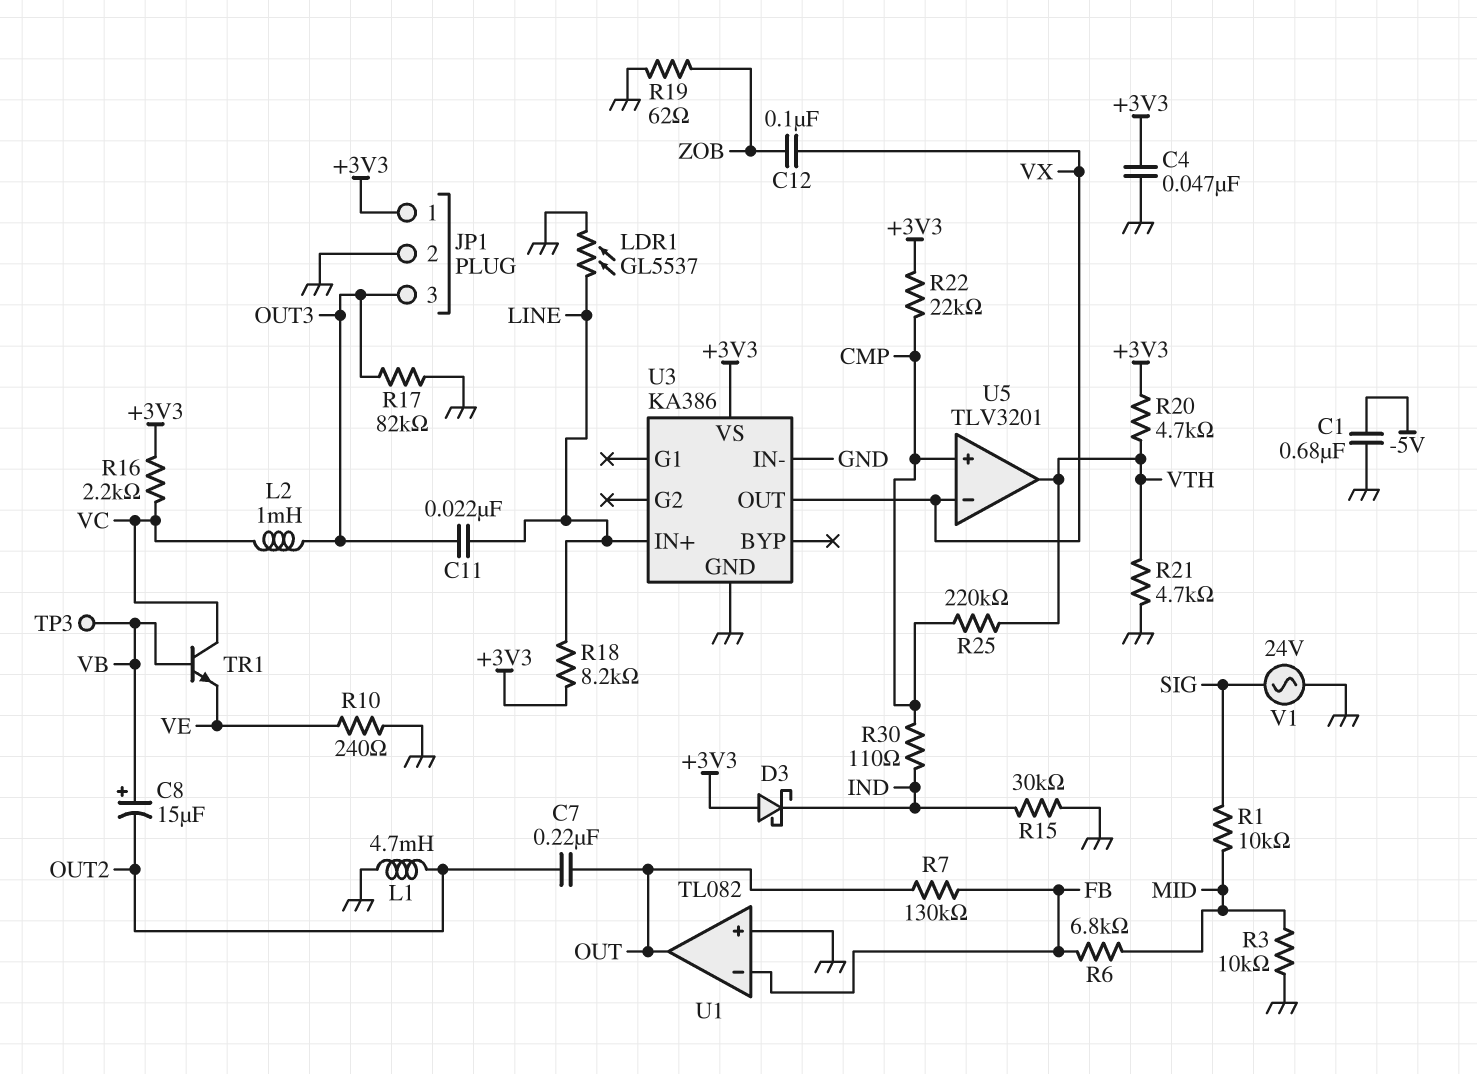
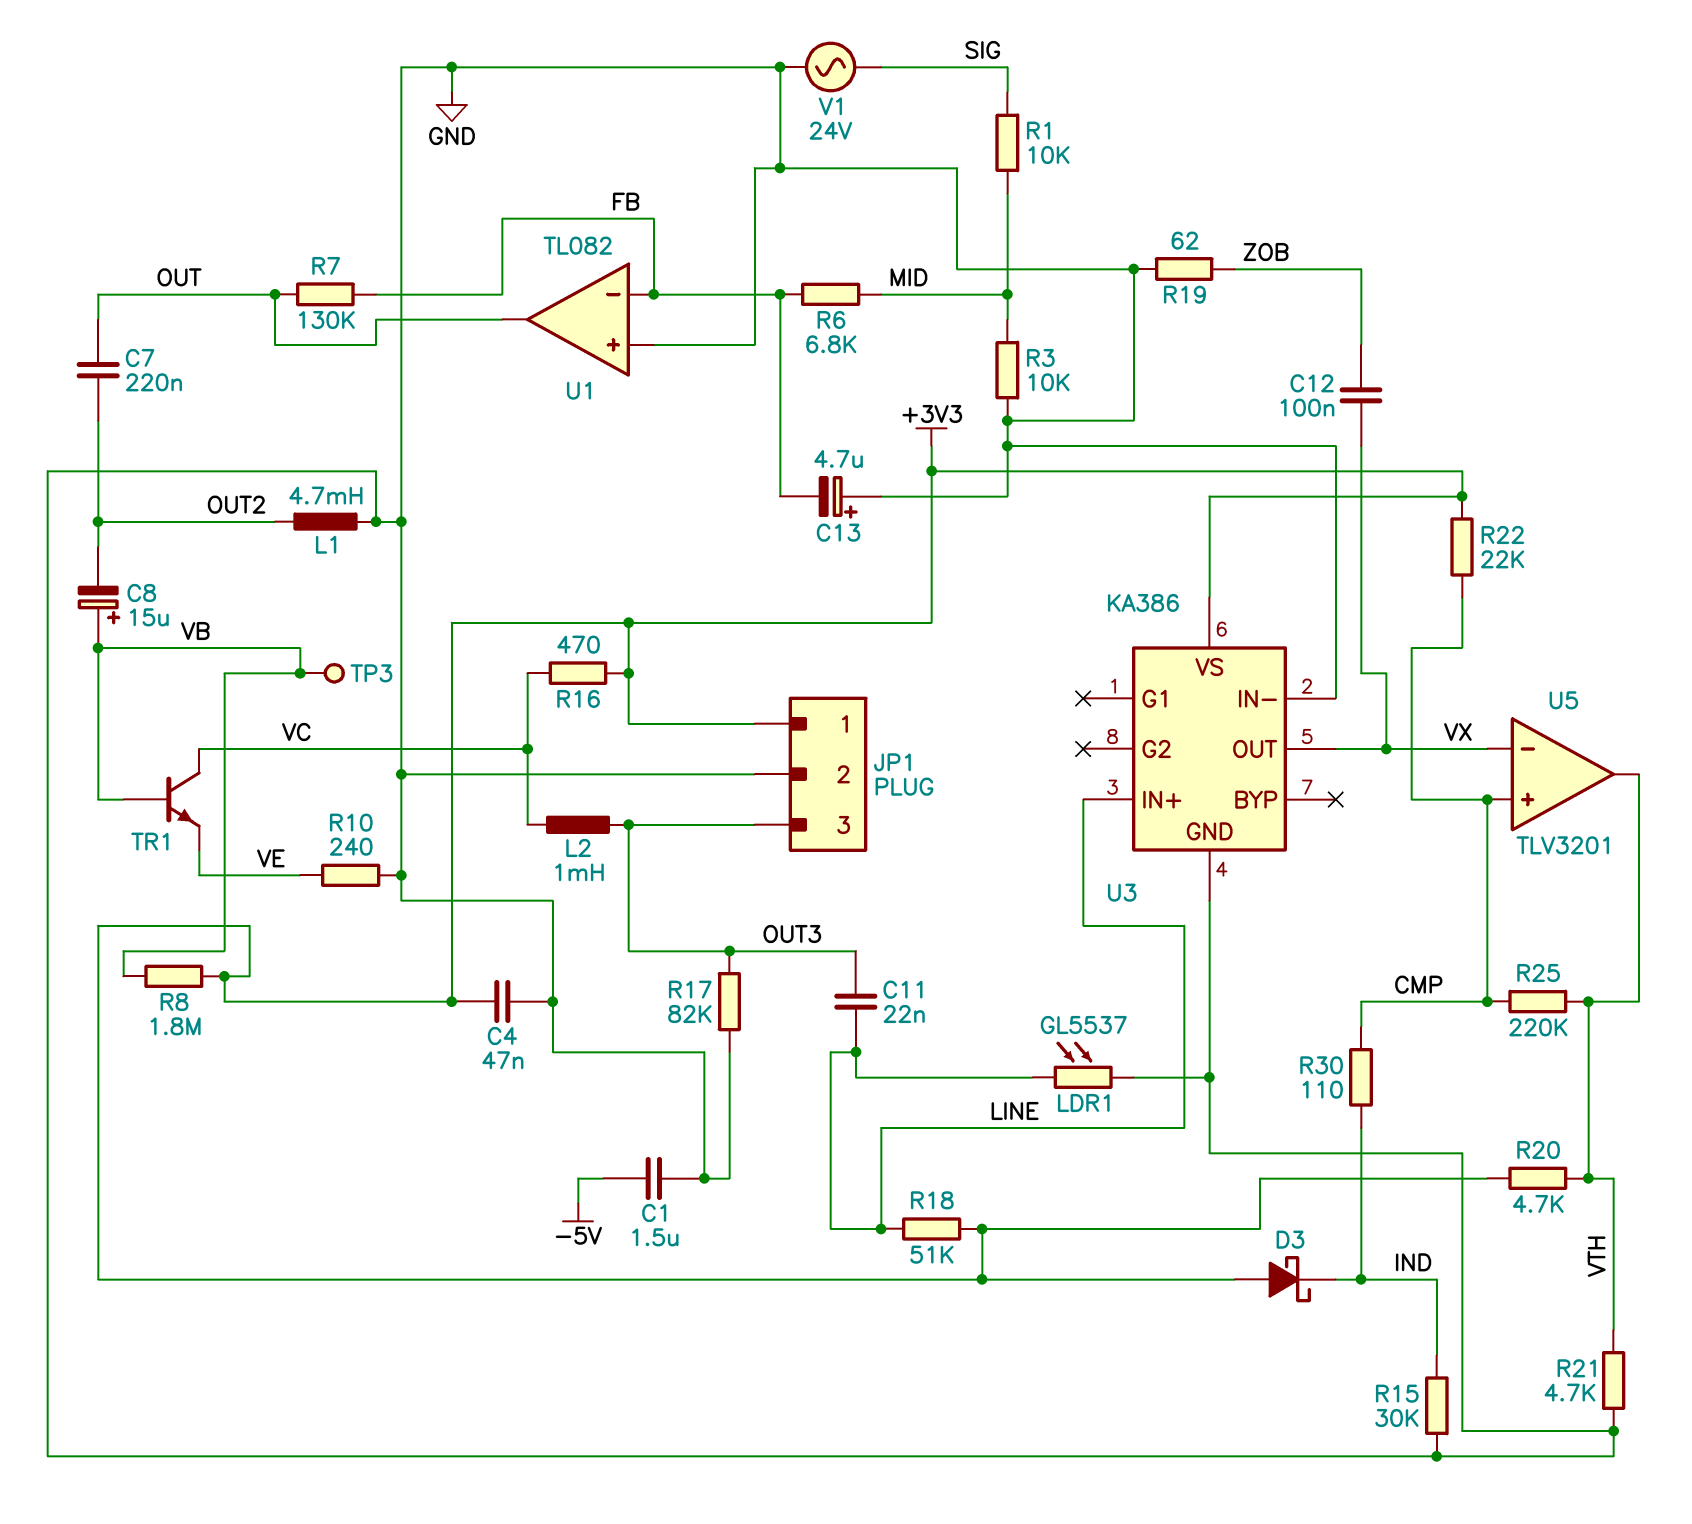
C1: 680nF (-5V, GND) -> 1.5uF (-5V, GND)
C13: none -> 4.7uF (plus GND, minus FB)
R8: none -> 1.8M (+3V3, VB)
R16: 2.2k (+3V3, VC) -> 470 (+3V3, VC)
R18: 8.2k (+3V3, LINE) -> 51k (+3V3, LINE)

